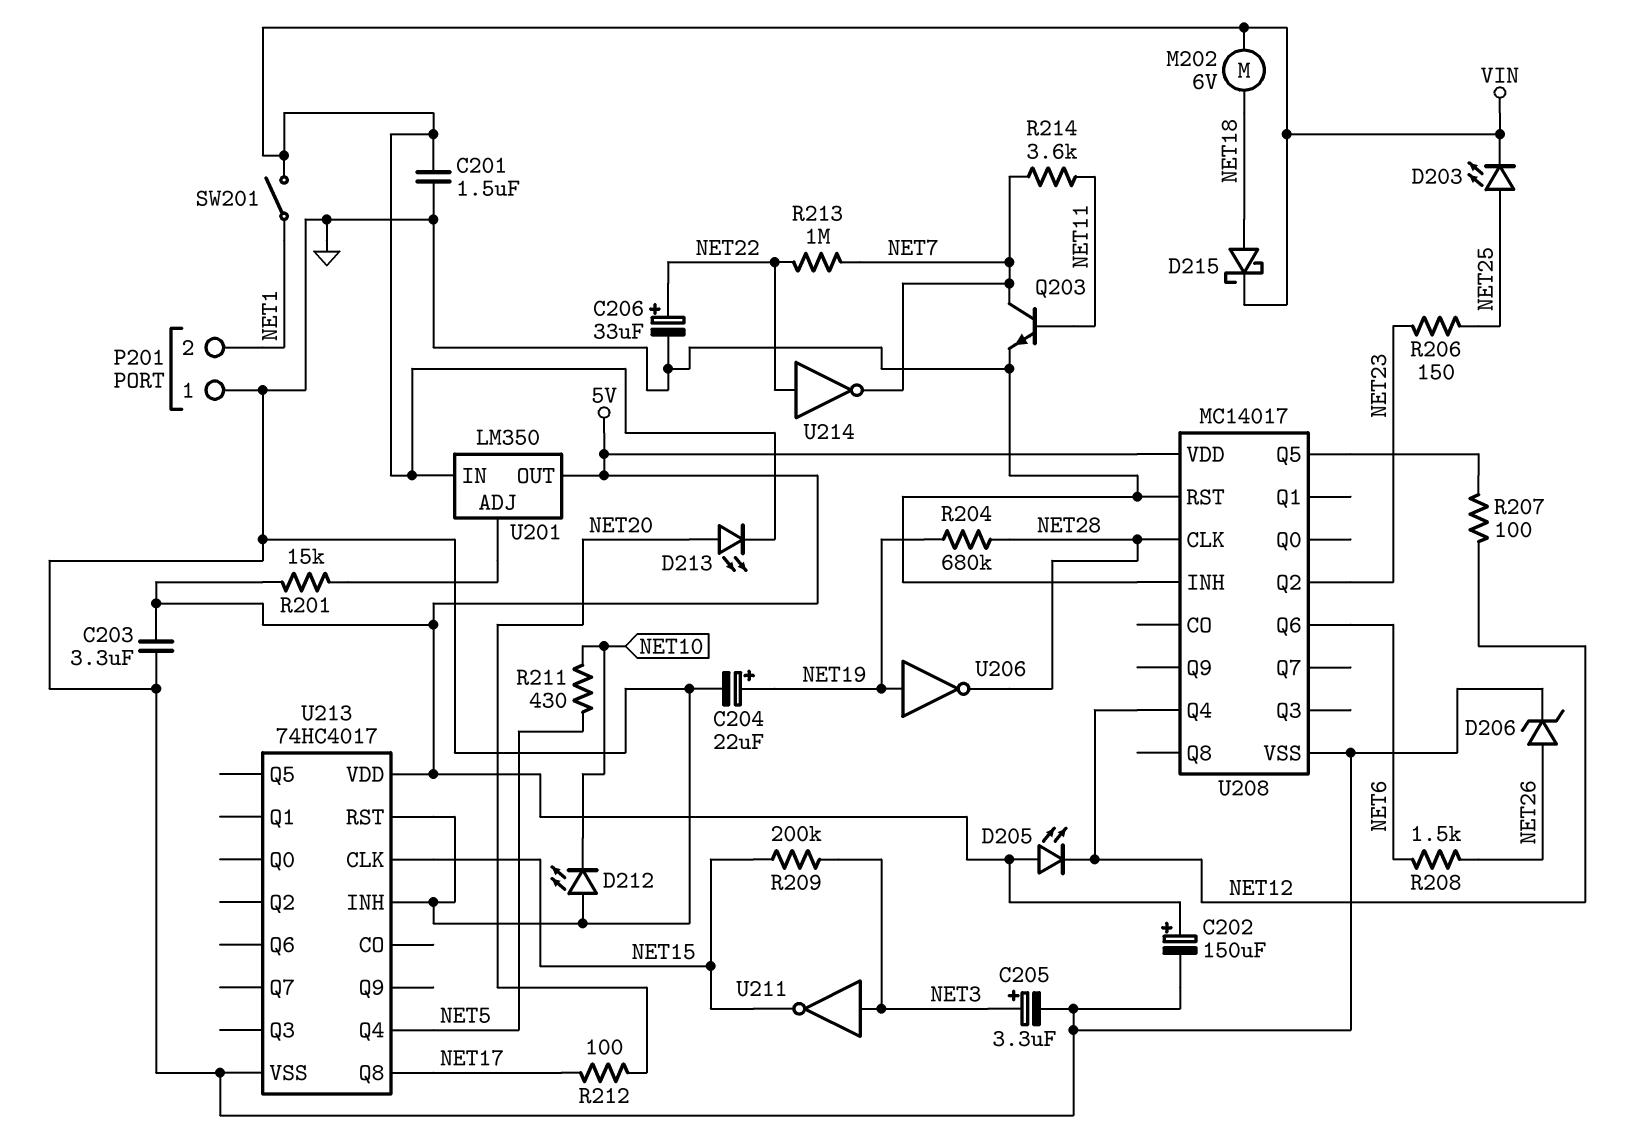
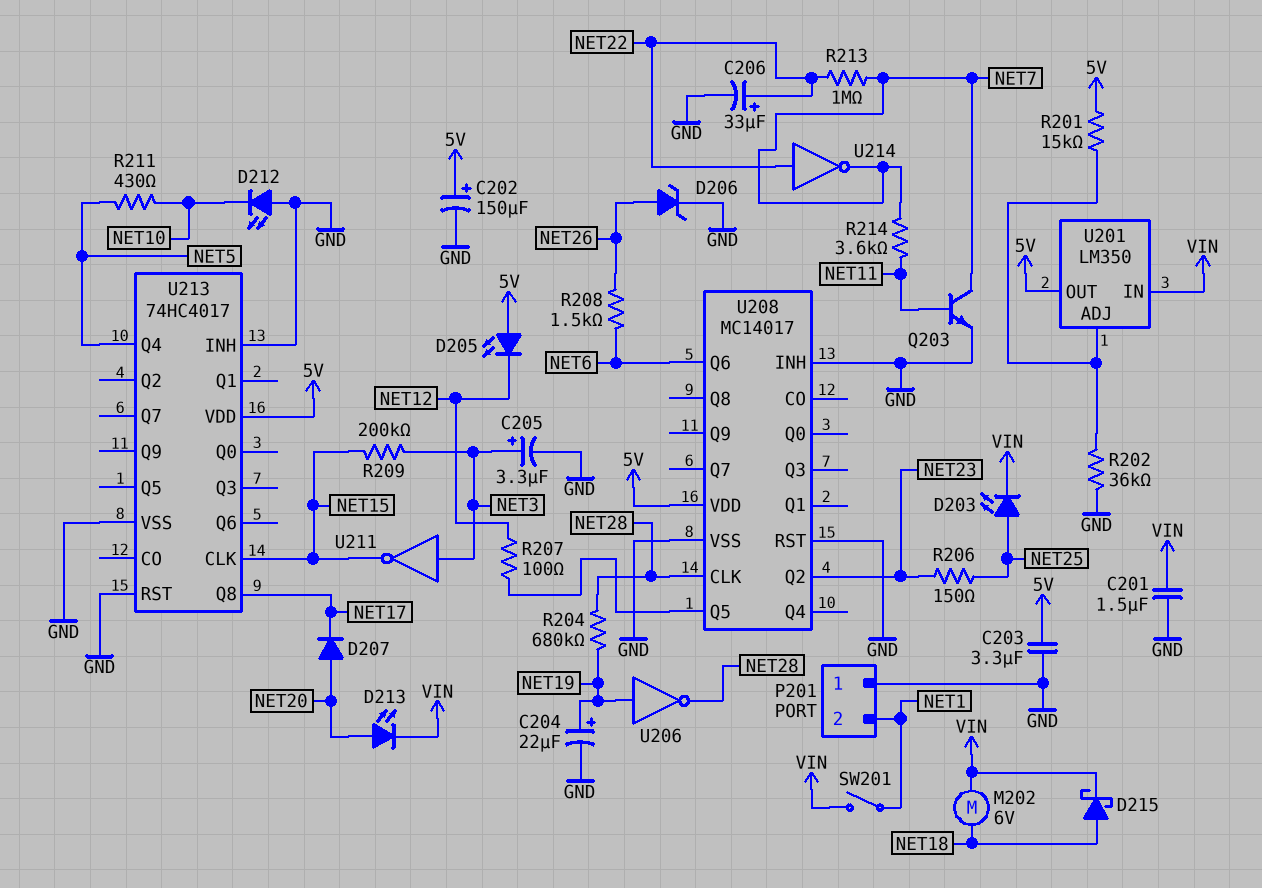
D207: none -> diode (A NET20, K NET17)
R202: none -> 36k (GND, U201/ADJ)
R212: 100 (NET17, NET20) -> none
U208 pin Q4: NET12 -> none

